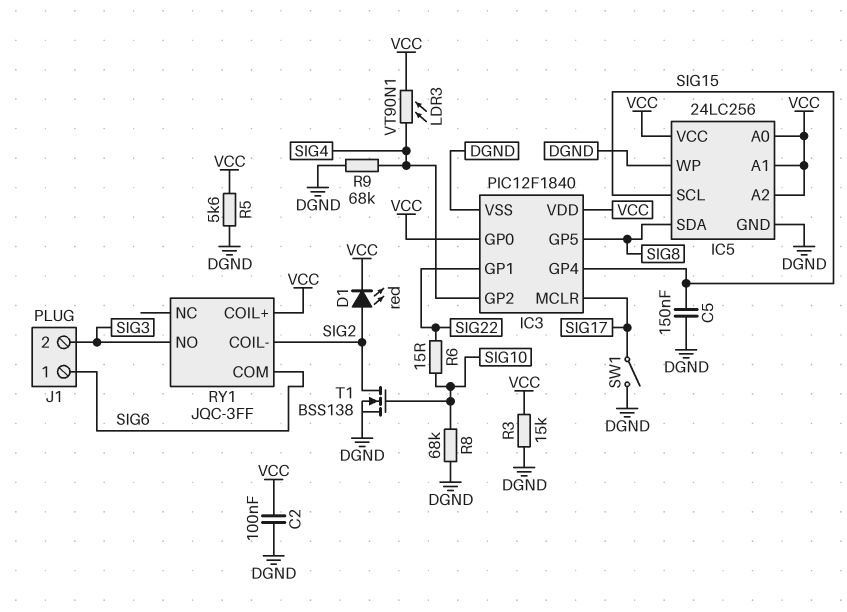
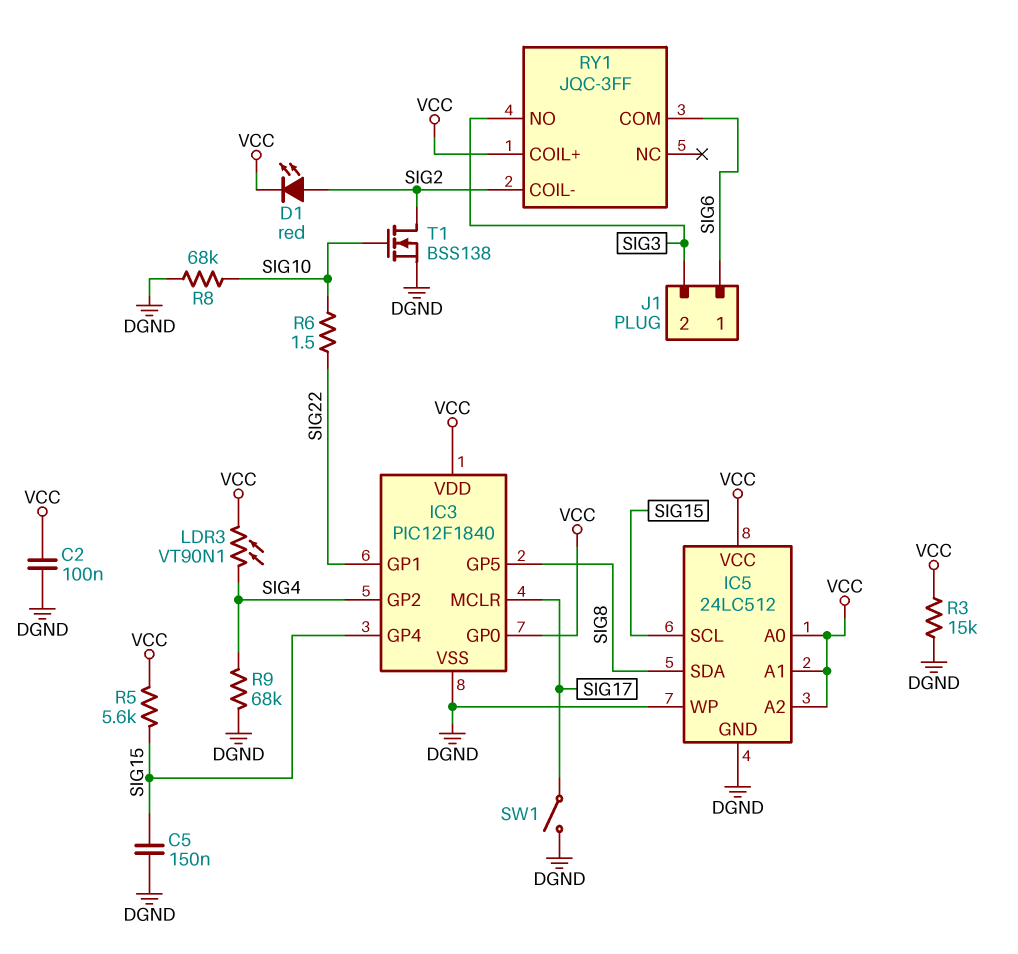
IC5: 24LC256 -> 24LC512
R5: 5.6k (DGND, VCC) -> 5.6k (SIG15, VCC)
R6: 15 (SIG10, SIG22) -> 1.5 (SIG10, SIG22)

